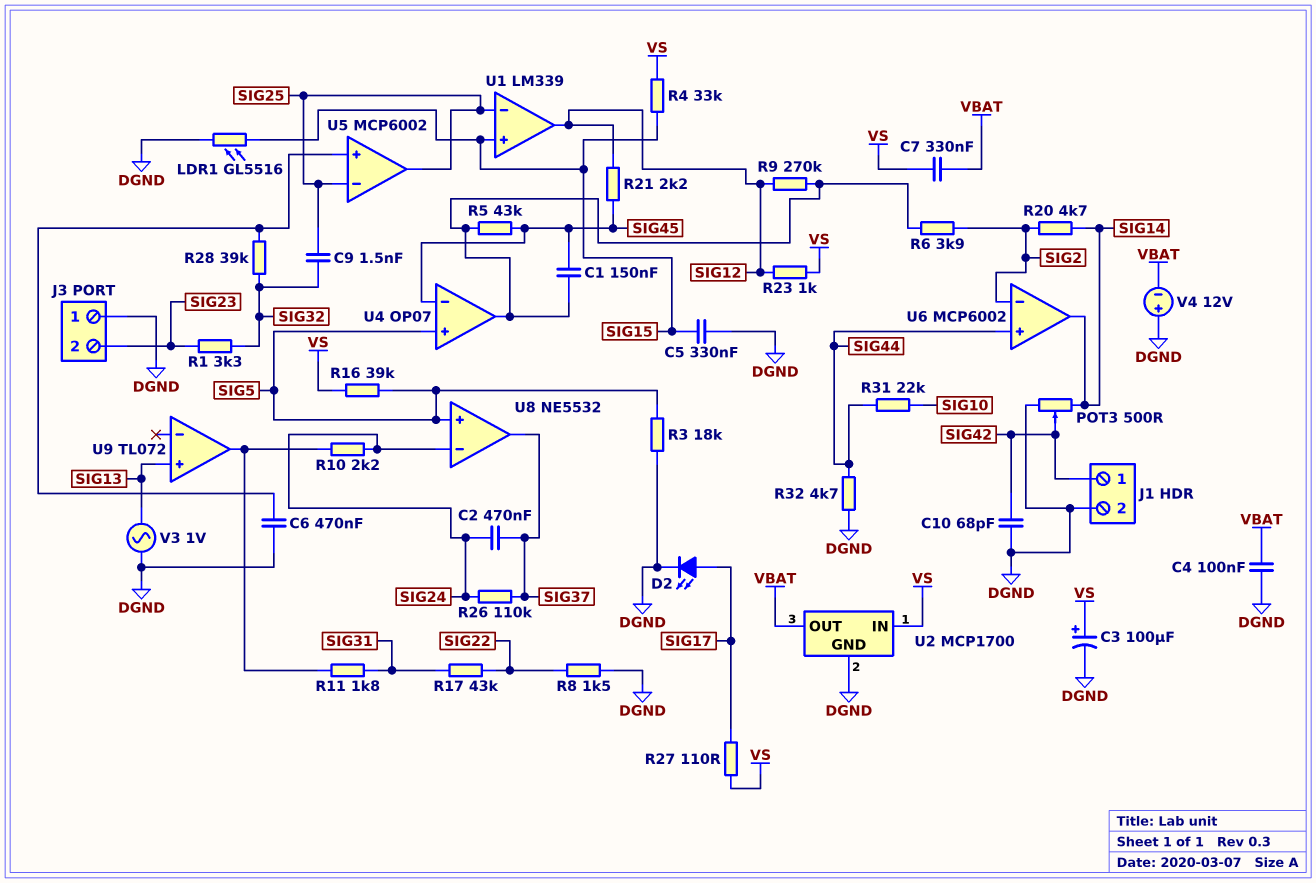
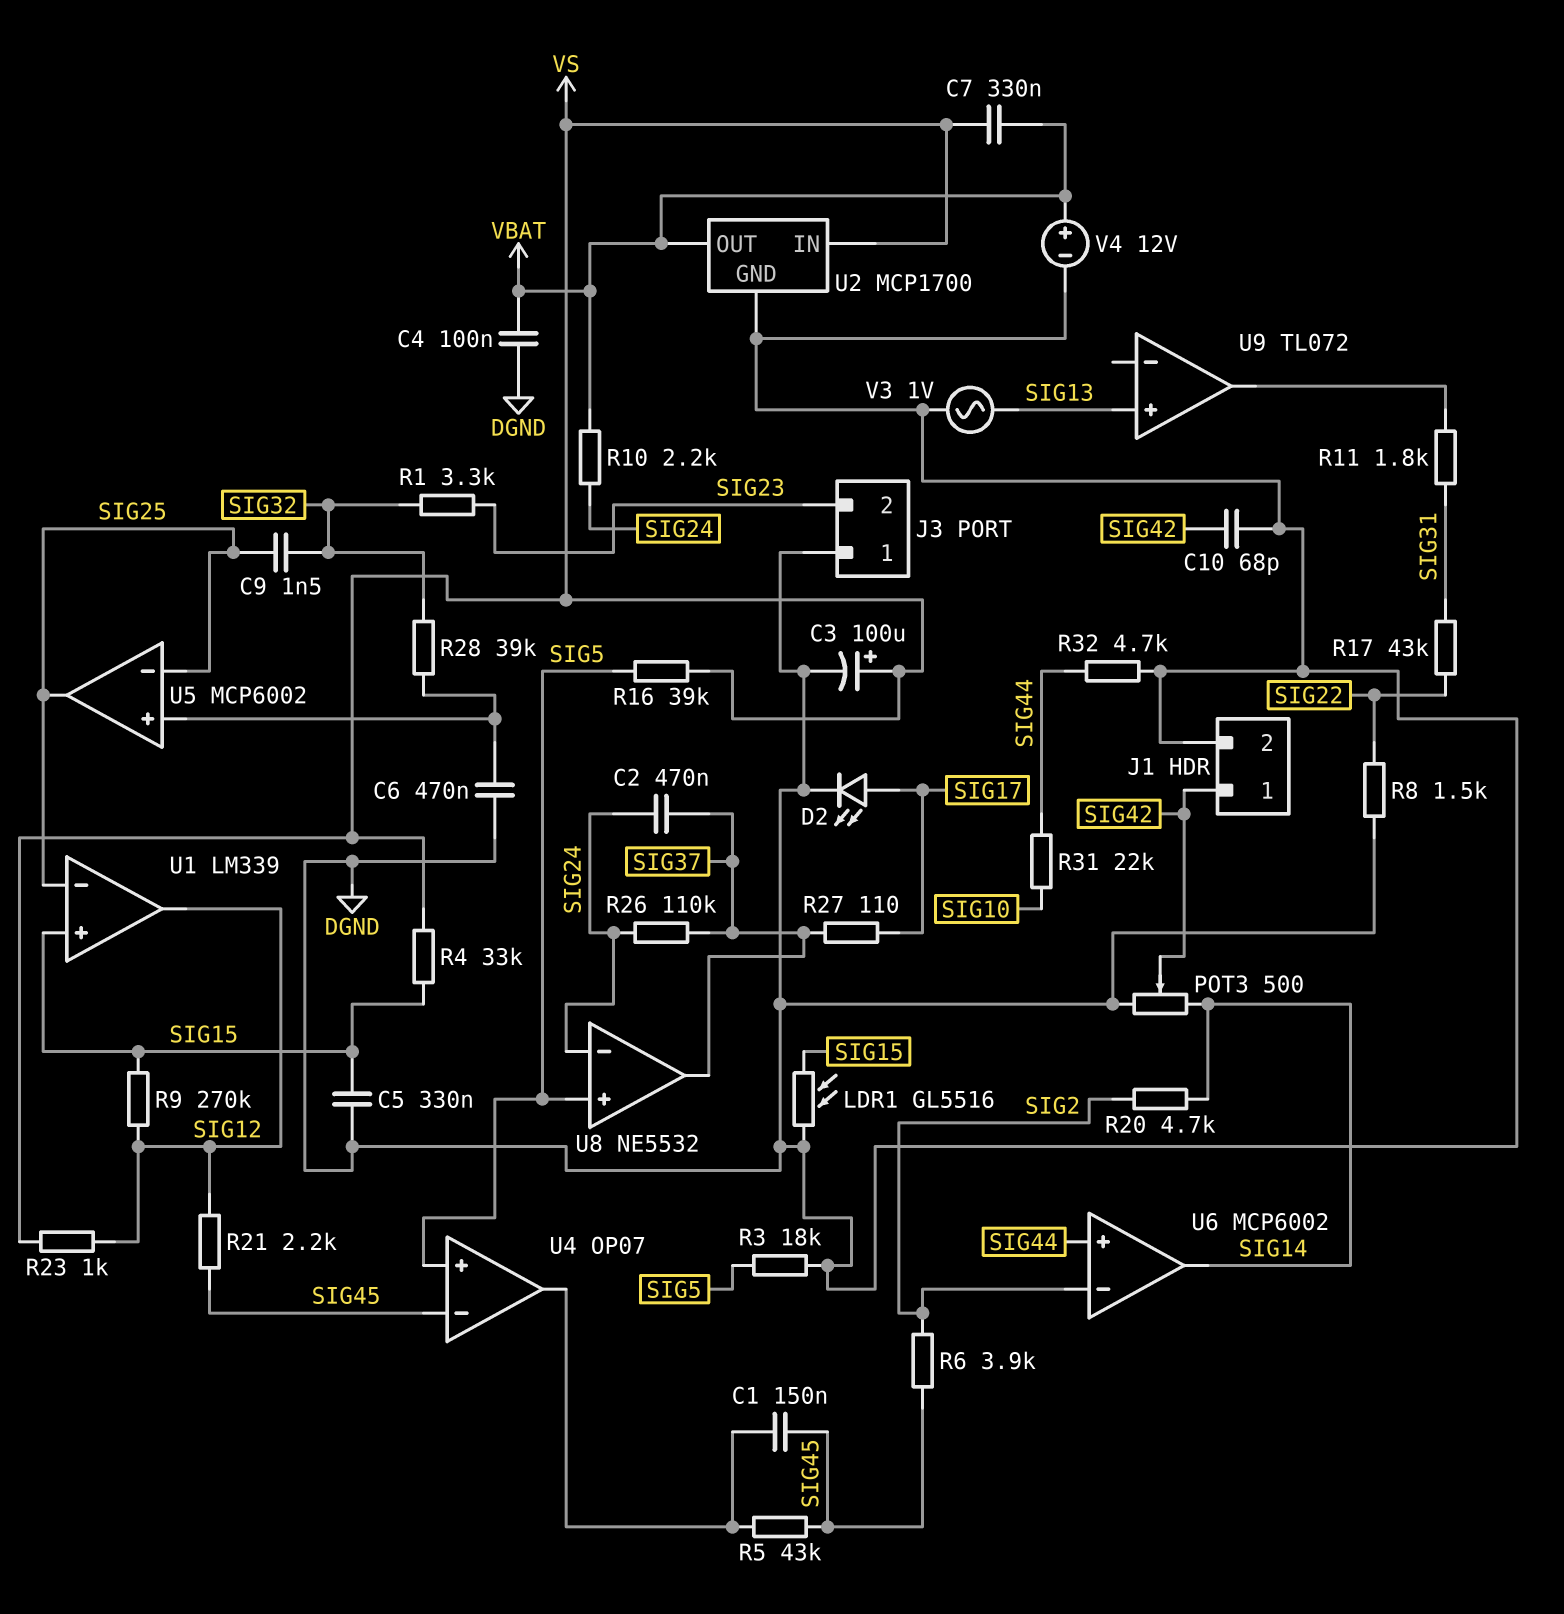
R6: 3.9k (SIG2, U4/out) -> 3.9k (SIG2, SIG45)
R9: 270k (SIG12, U4/out) -> 270k (SIG12, SIG15)
R10: 2.2k (SIG24, U9/out) -> 2.2k (SIG24, VBAT)
R27: 110 (SIG17, VS) -> 110 (SIG17, SIG37)
V4: 12V (plus DGND, minus VBAT) -> 12V (plus VBAT, minus DGND)

